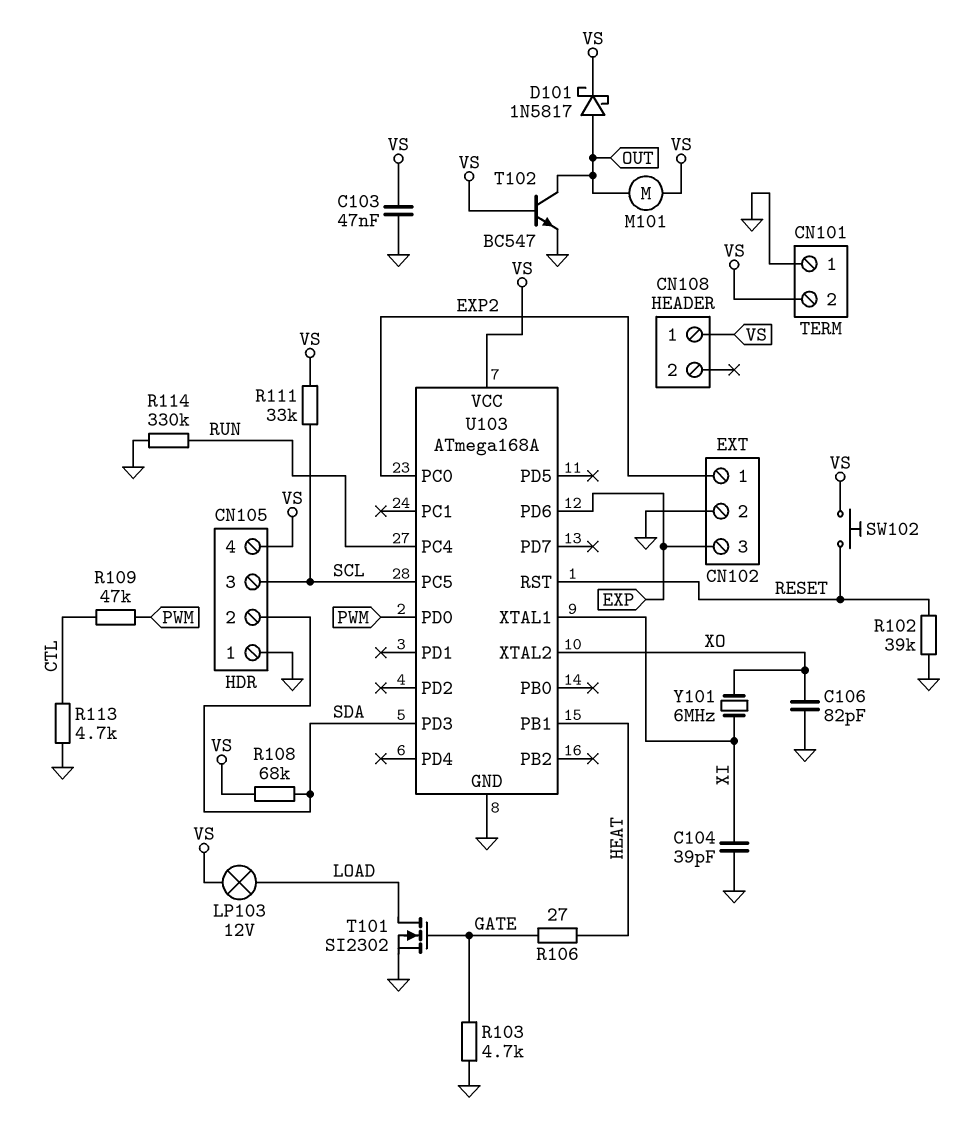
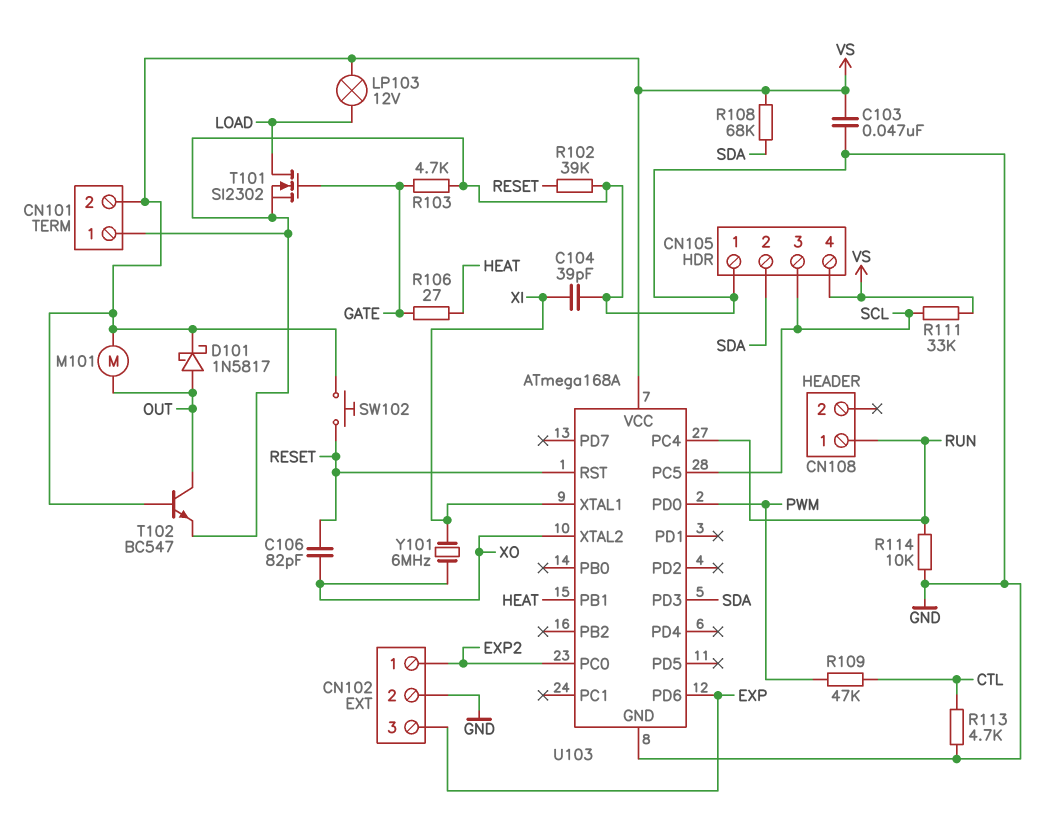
C106: 82pF (GND, XO) -> 82pF (RESET, XO)
CN108 pin 1: VS -> RUN
R114: 330k (GND, RUN) -> 10k (GND, RUN)

